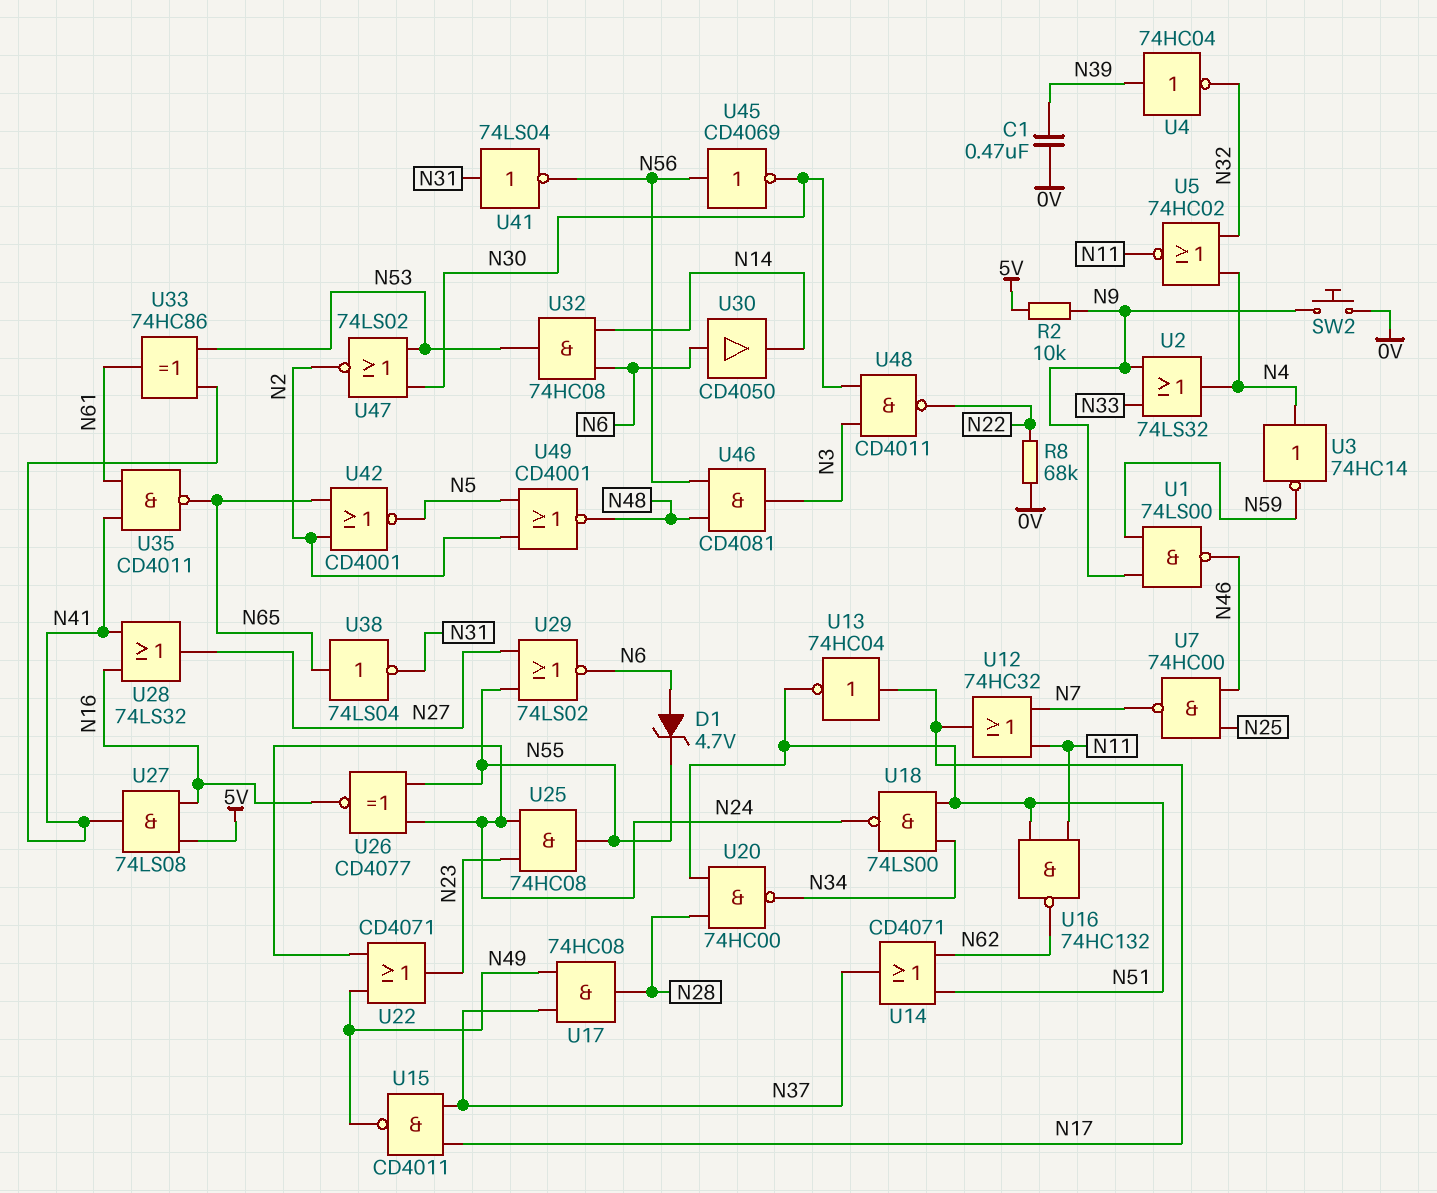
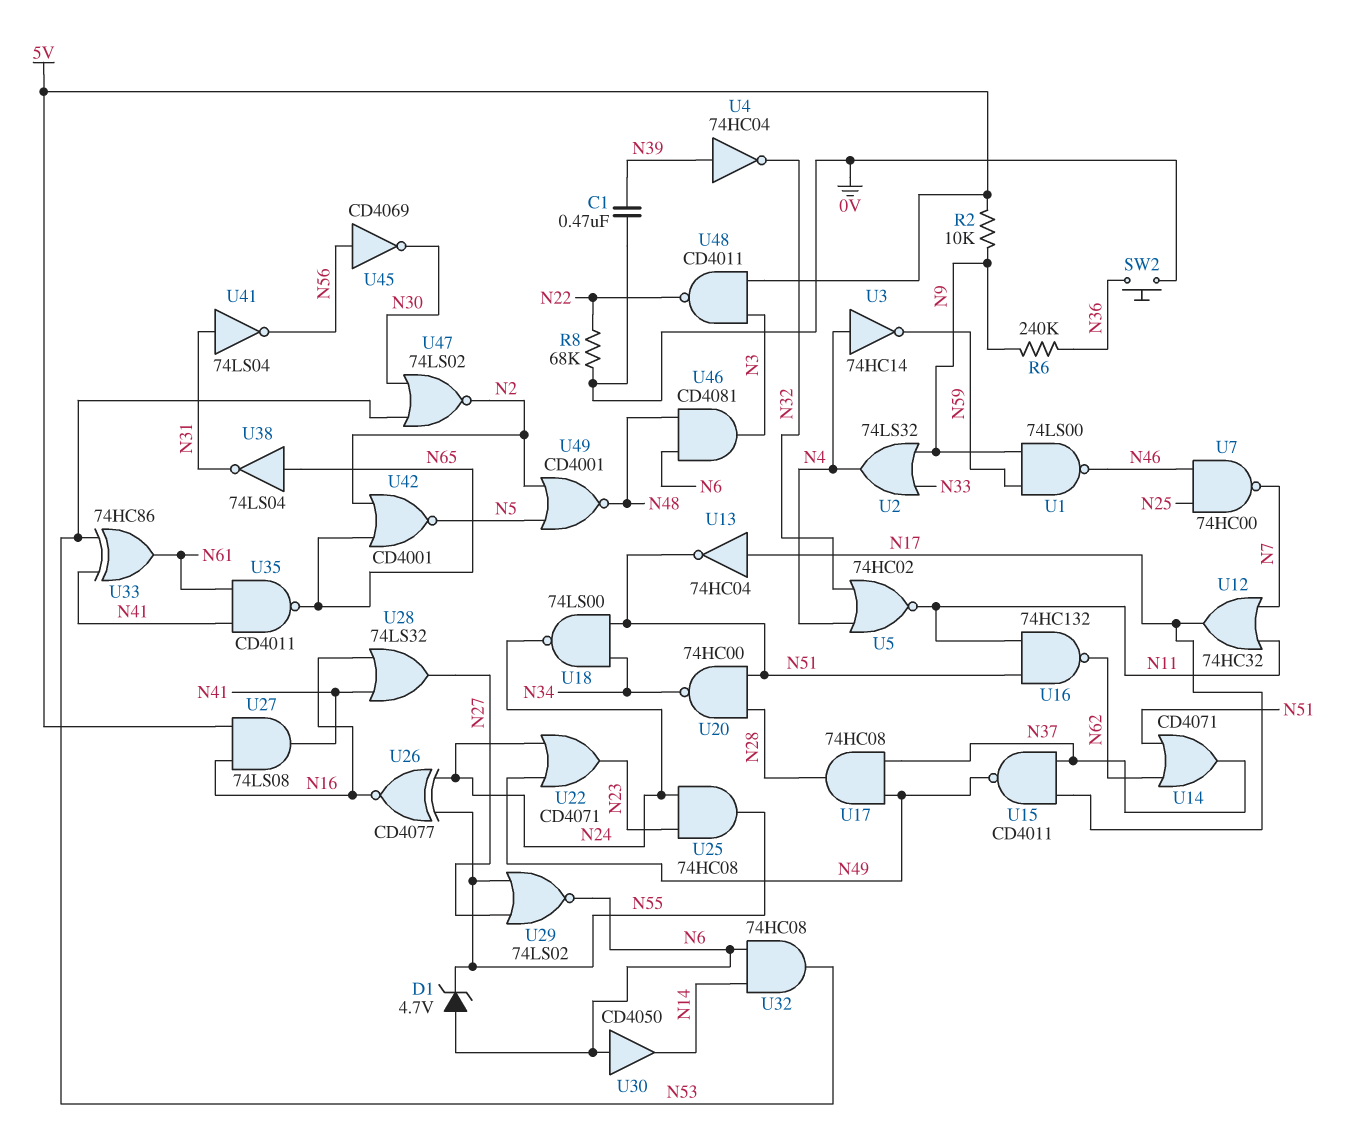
R6: none -> 240k (N9, N36)
SW2: button (0V, N9) -> button (0V, N36)
U46: AND CD4081 (in N48, in N56, out N3) -> AND CD4081 (in N6, in N48, out N3)
U48: NAND CD4011 (in N3, in N30, out N22) -> NAND CD4011 (in 5V, in N3, out N22)

